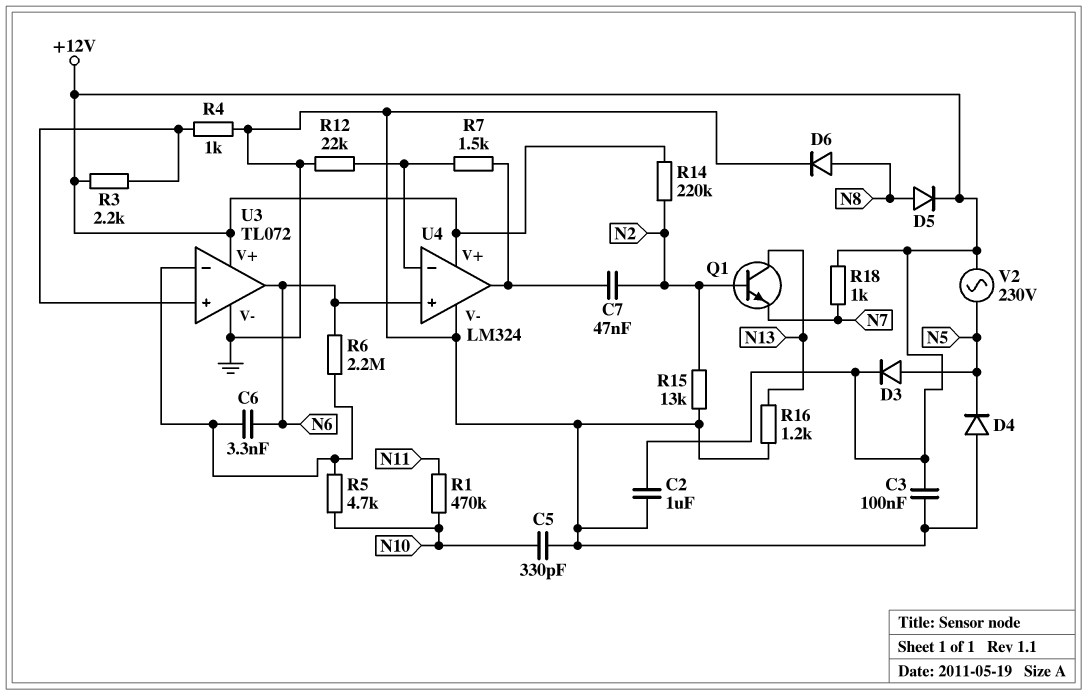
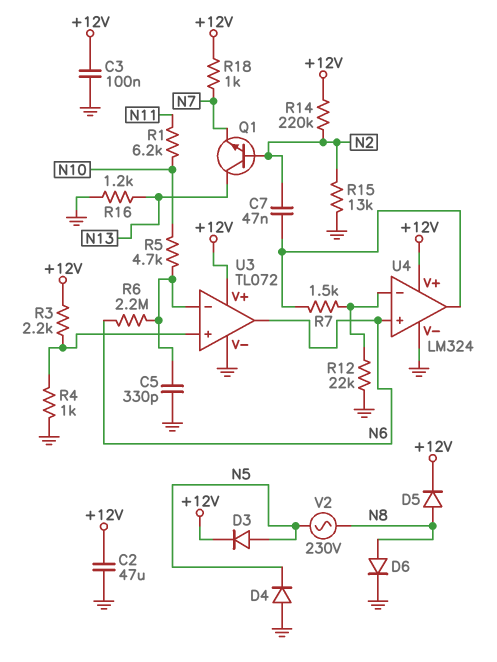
C2: 1uF (+12V, GND) -> 47uF (+12V, GND)
C5: 330pF (GND, N10) -> 330pF (GND, U3/in-)
C6: 3.3nF (N6, U3/in-) -> none
R1: 470k (N10, N11) -> 6.2k (N10, N11)
V2: AC 230V (+12V, N5) -> AC 230V (N5, N8)

